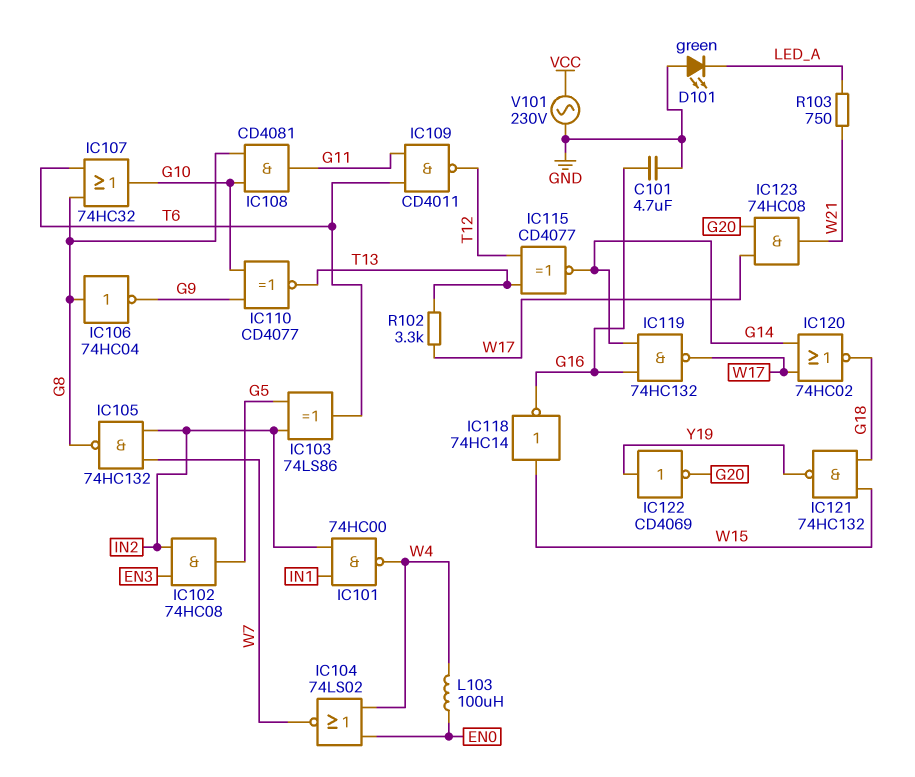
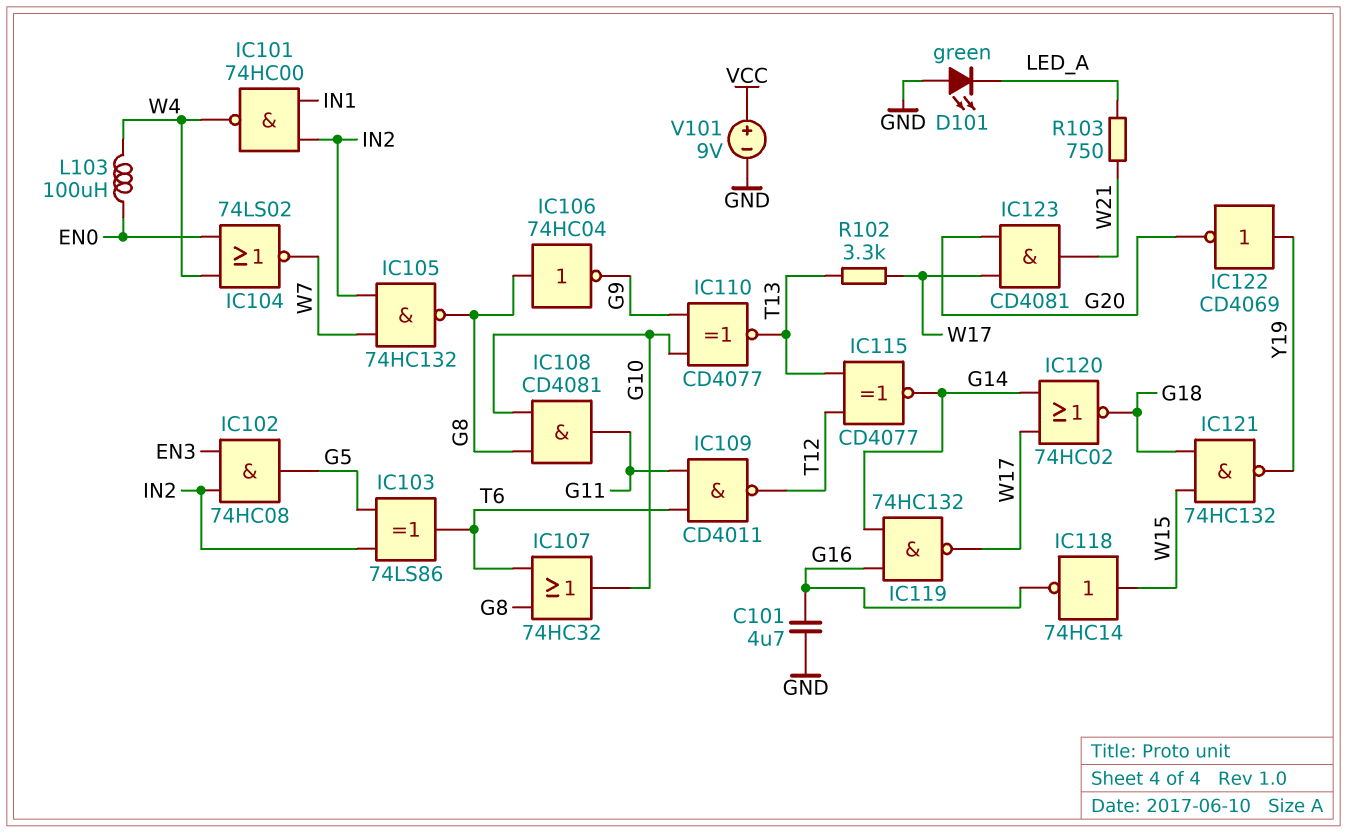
IC123: AND 74HC08 (in G20, in W17, out W21) -> AND CD4081 (in G20, in W17, out W21)
V101: AC 230V (GND, VCC) -> 9V (plus VCC, minus GND)

